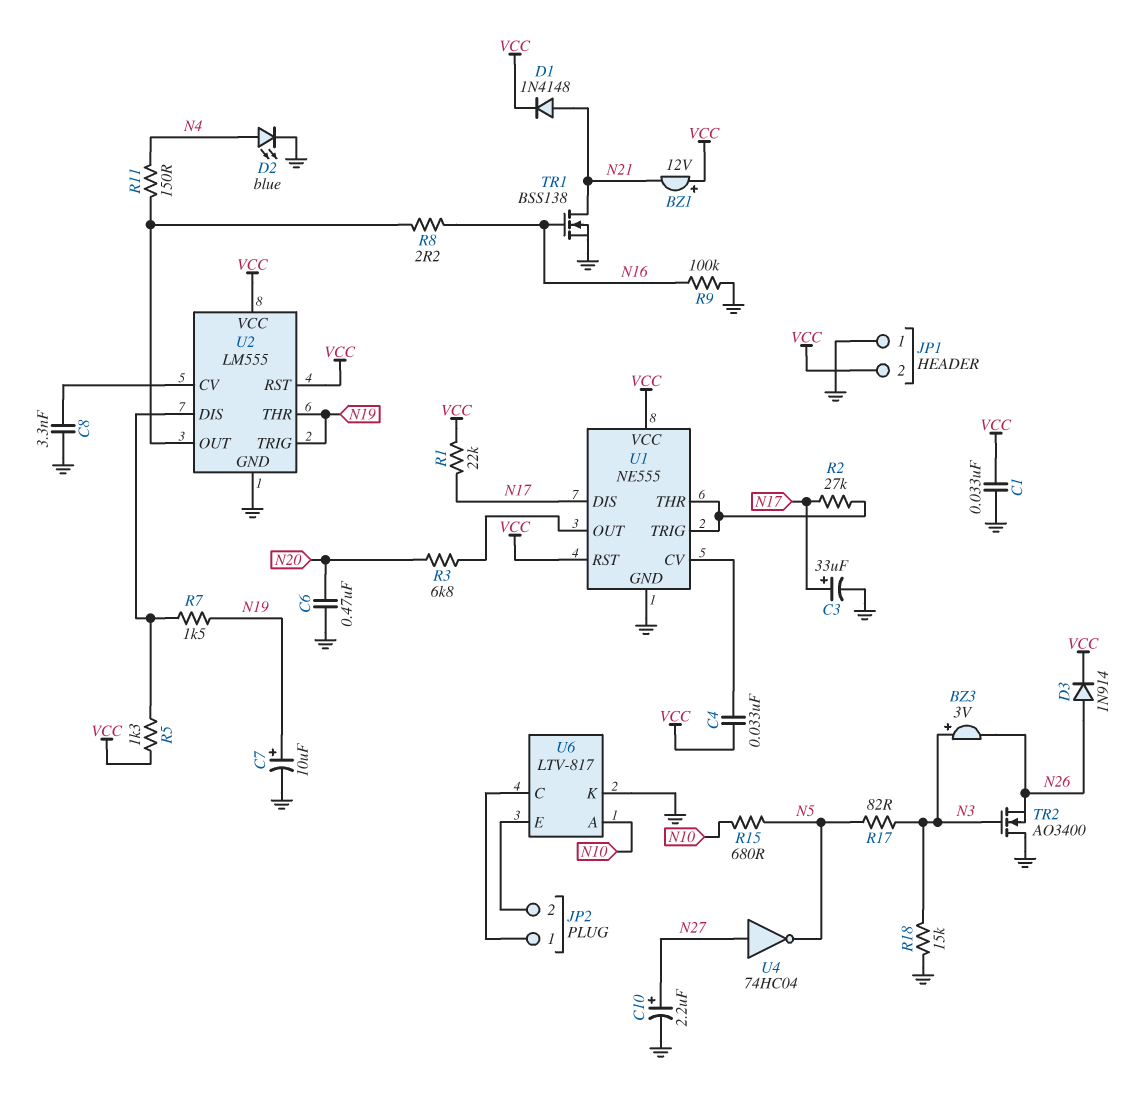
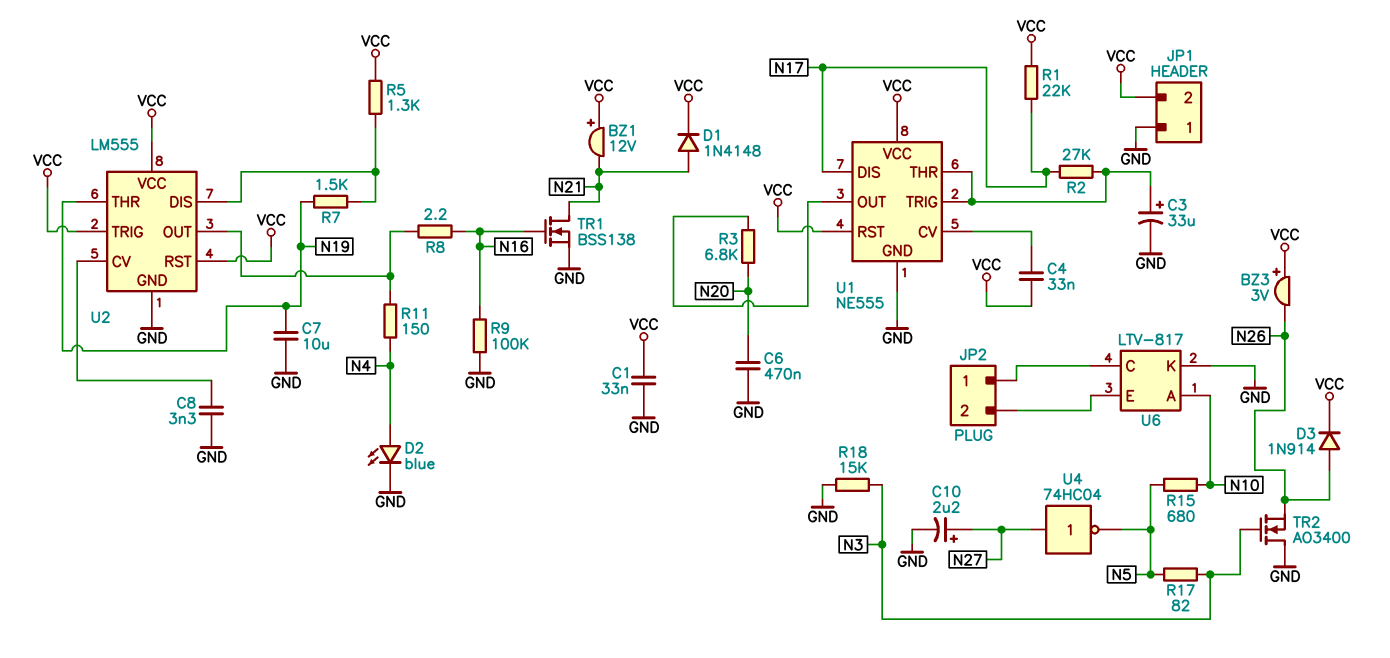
BZ3: buzzer 3V (plus N3, minus N26) -> buzzer 3V (plus VCC, minus N26)
C3: 33uF (plus N17, minus GND) -> 33uF (plus U1/THR, minus GND)
C7: 10uF (plus N19, minus GND) -> 10uF (GND, N19)
U2 pin TRIG: N19 -> VCC

